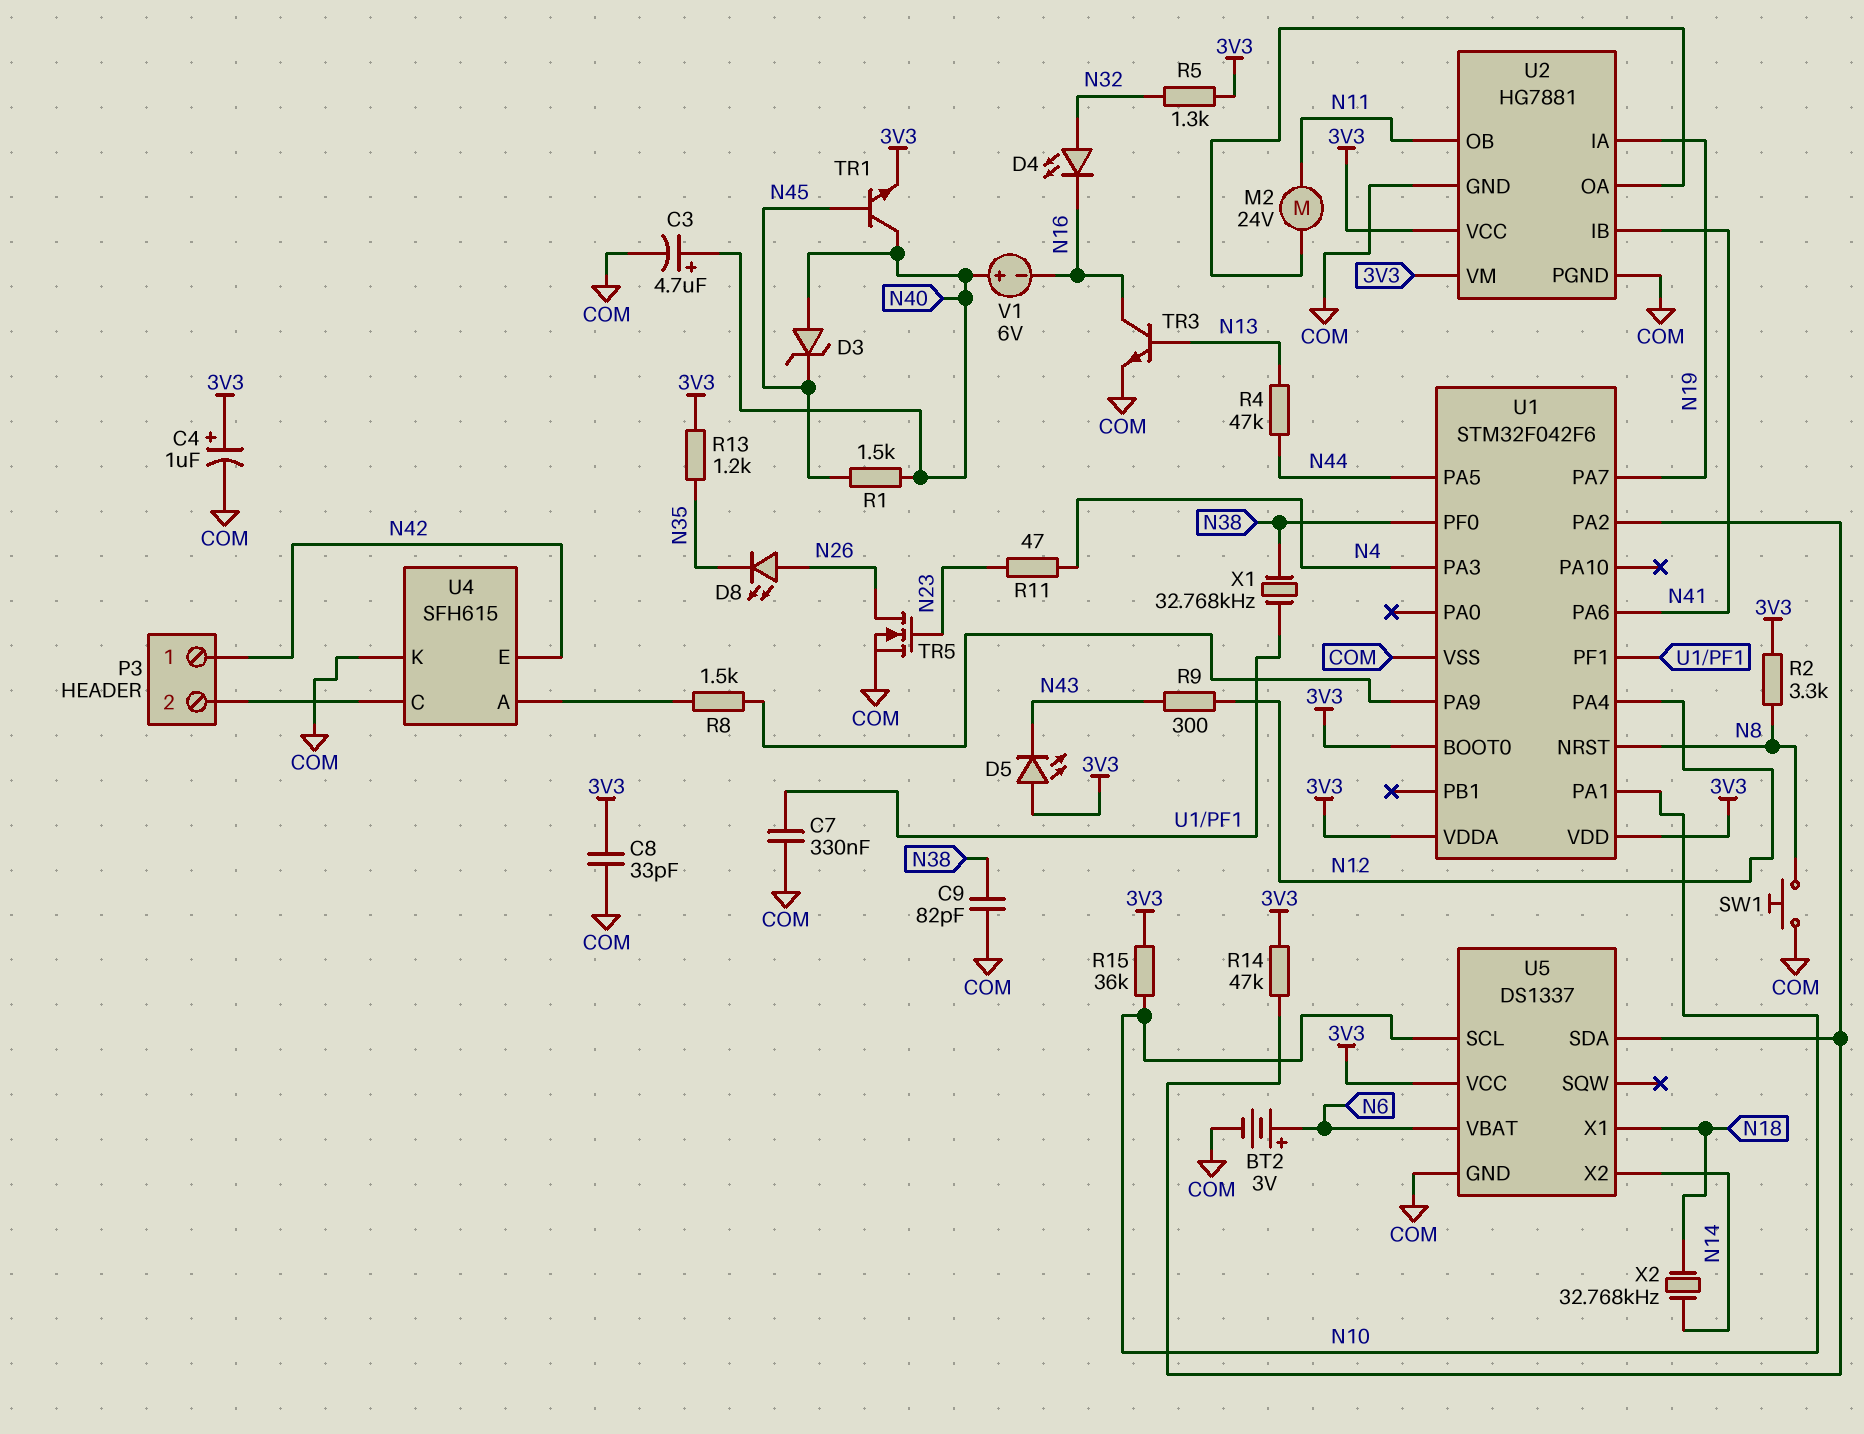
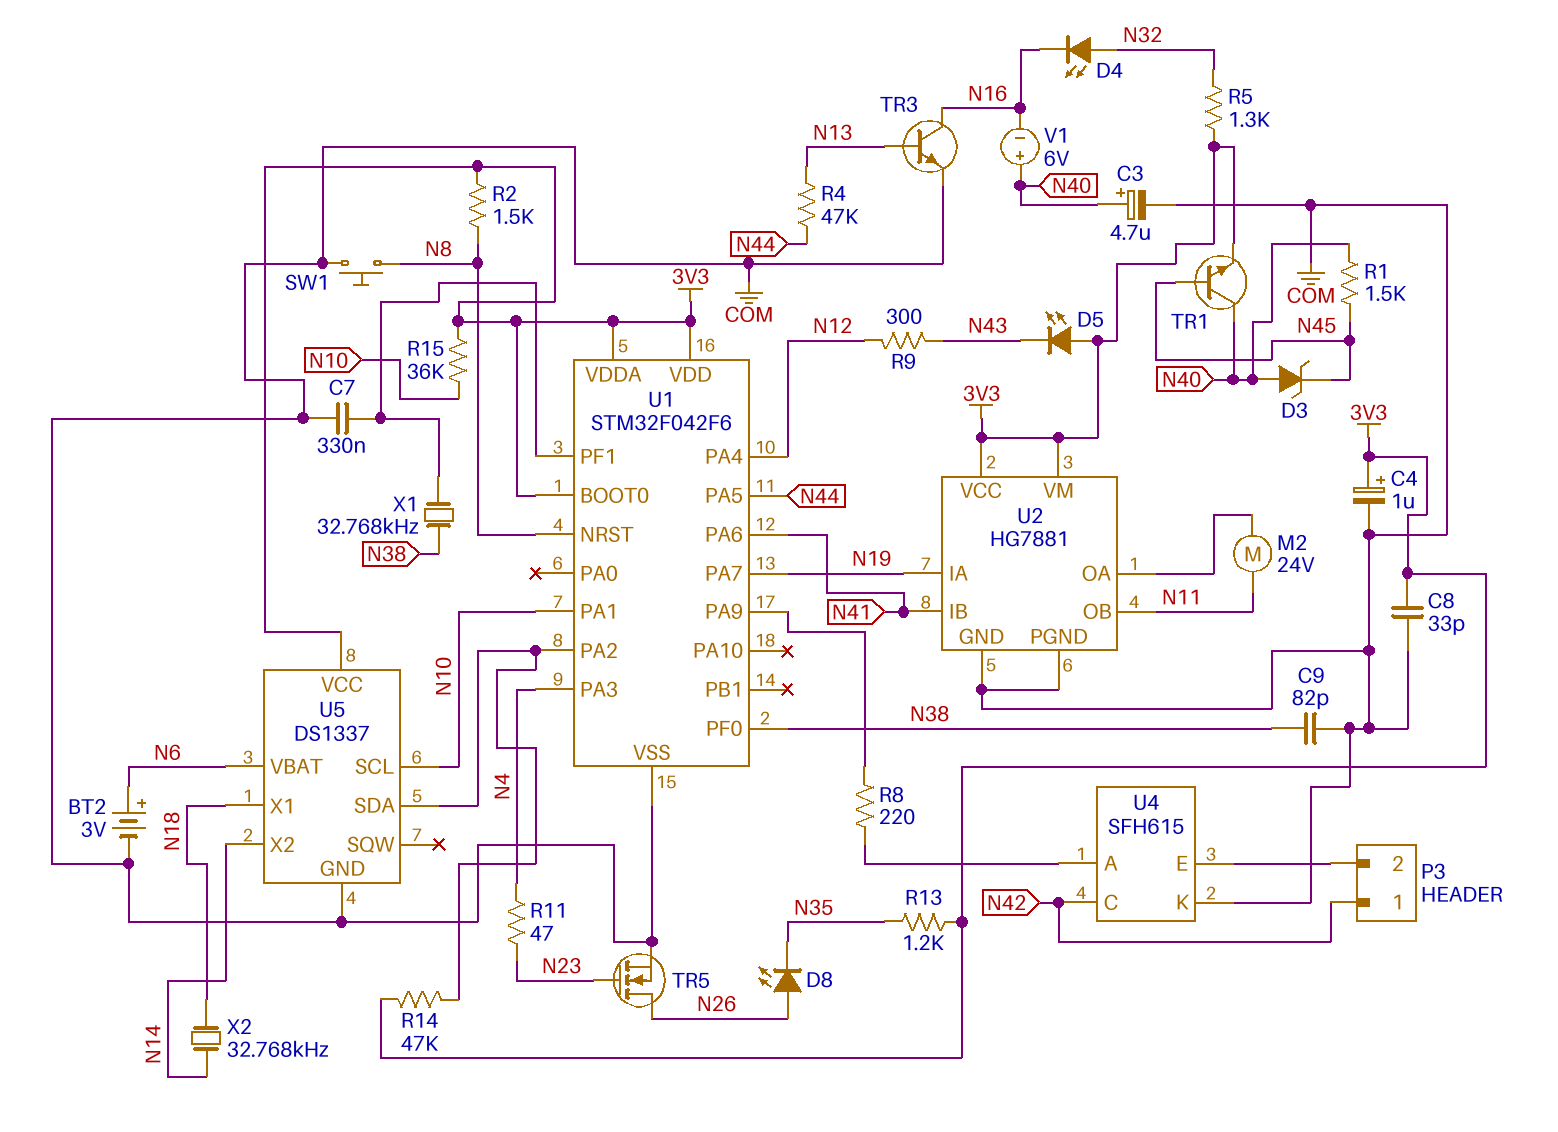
R2: 3.3k (3V3, N8) -> 1.5k (3V3, N8)
R8: 1.5k (U1/PA9, U4/A) -> 220 (U1/PA9, U4/A)
U4 pin C: P3/2 -> N42
U4 pin E: N42 -> P3/2

